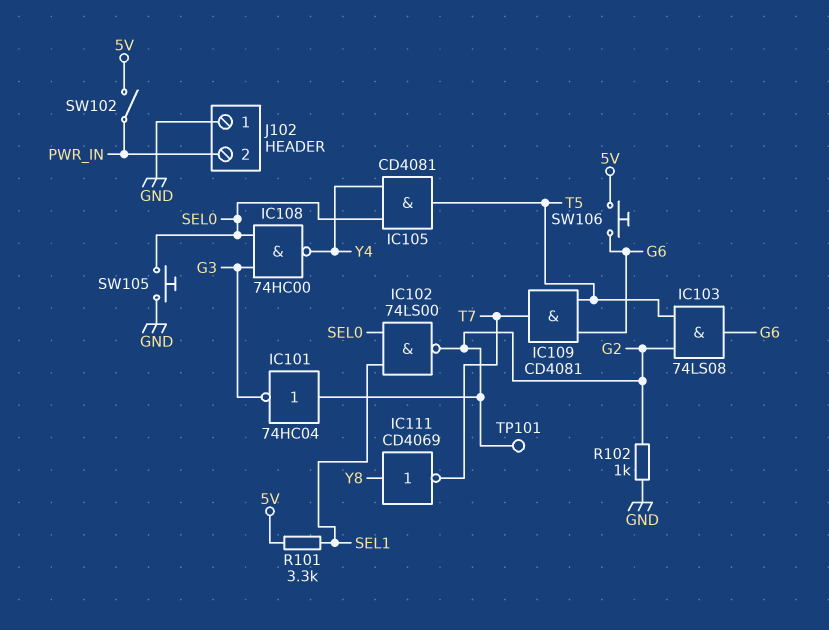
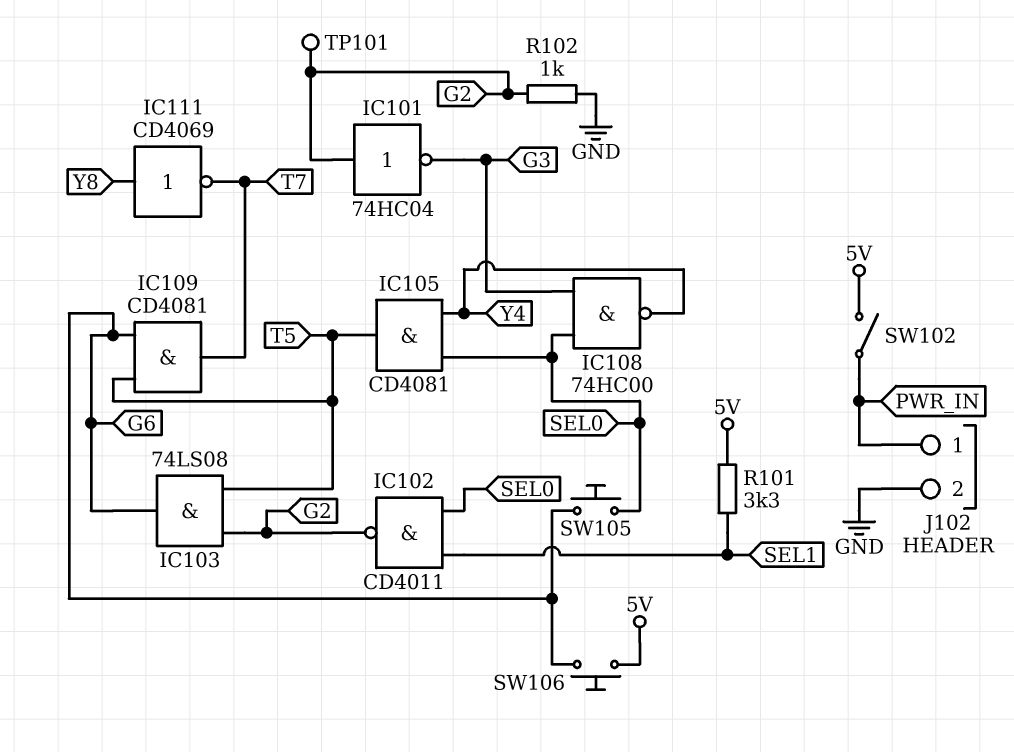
IC102: NAND 74LS00 (in SEL0, in SEL1, out G2) -> NAND CD4011 (in SEL0, in SEL1, out G2)
J102 pin 1: GND -> PWR_IN
J102 pin 2: PWR_IN -> GND
SW105: button (GND, SEL0) -> button (G6, SEL0)

